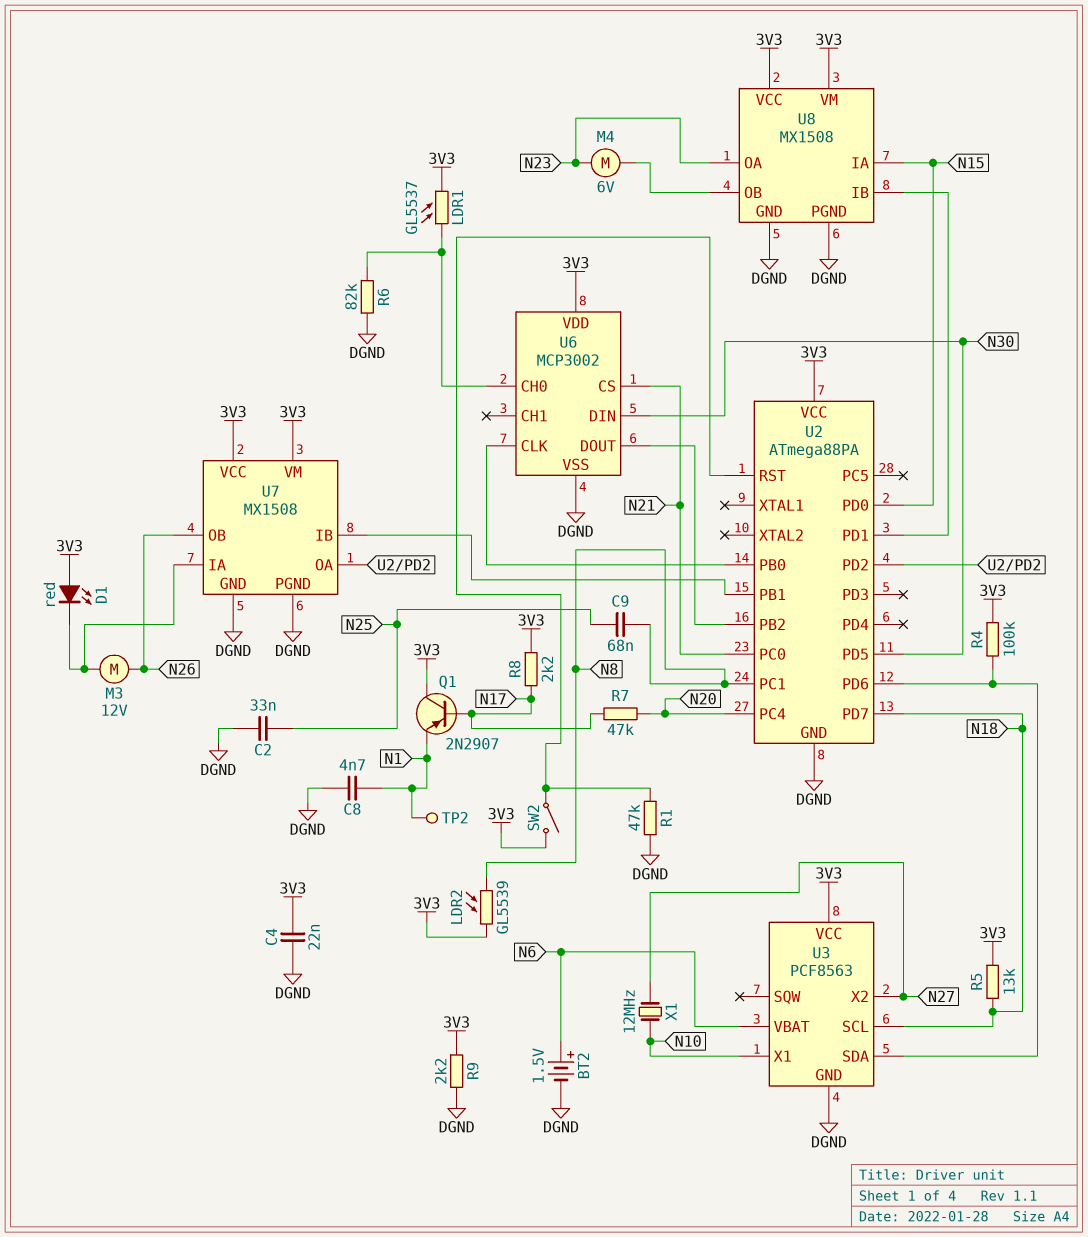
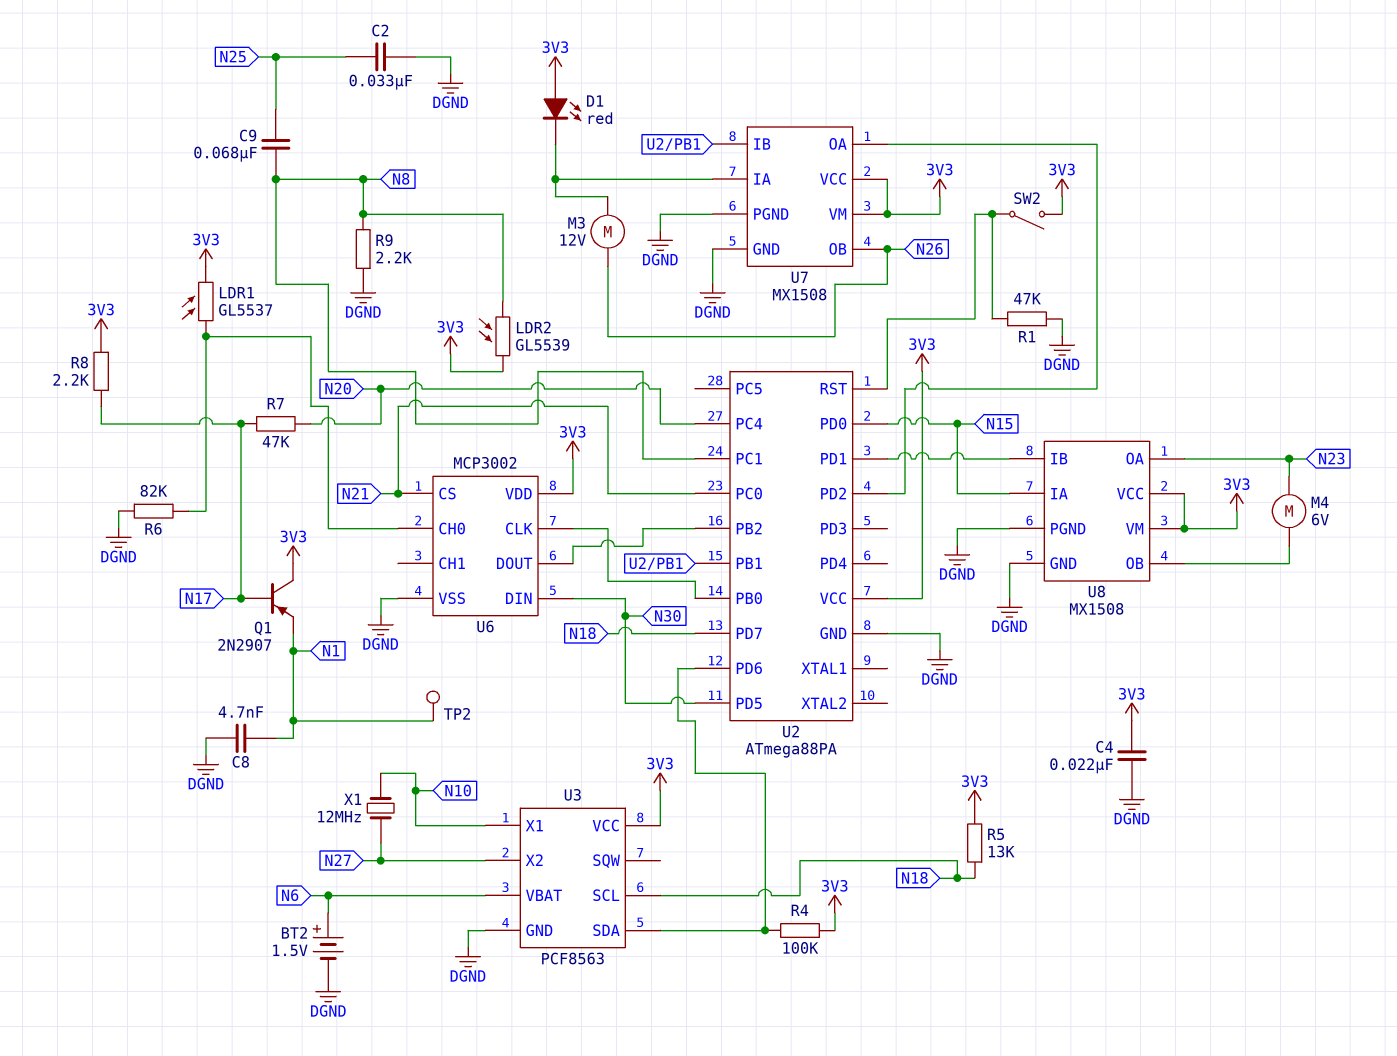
R9: 2.2k (3V3, DGND) -> 2.2k (DGND, N8)

